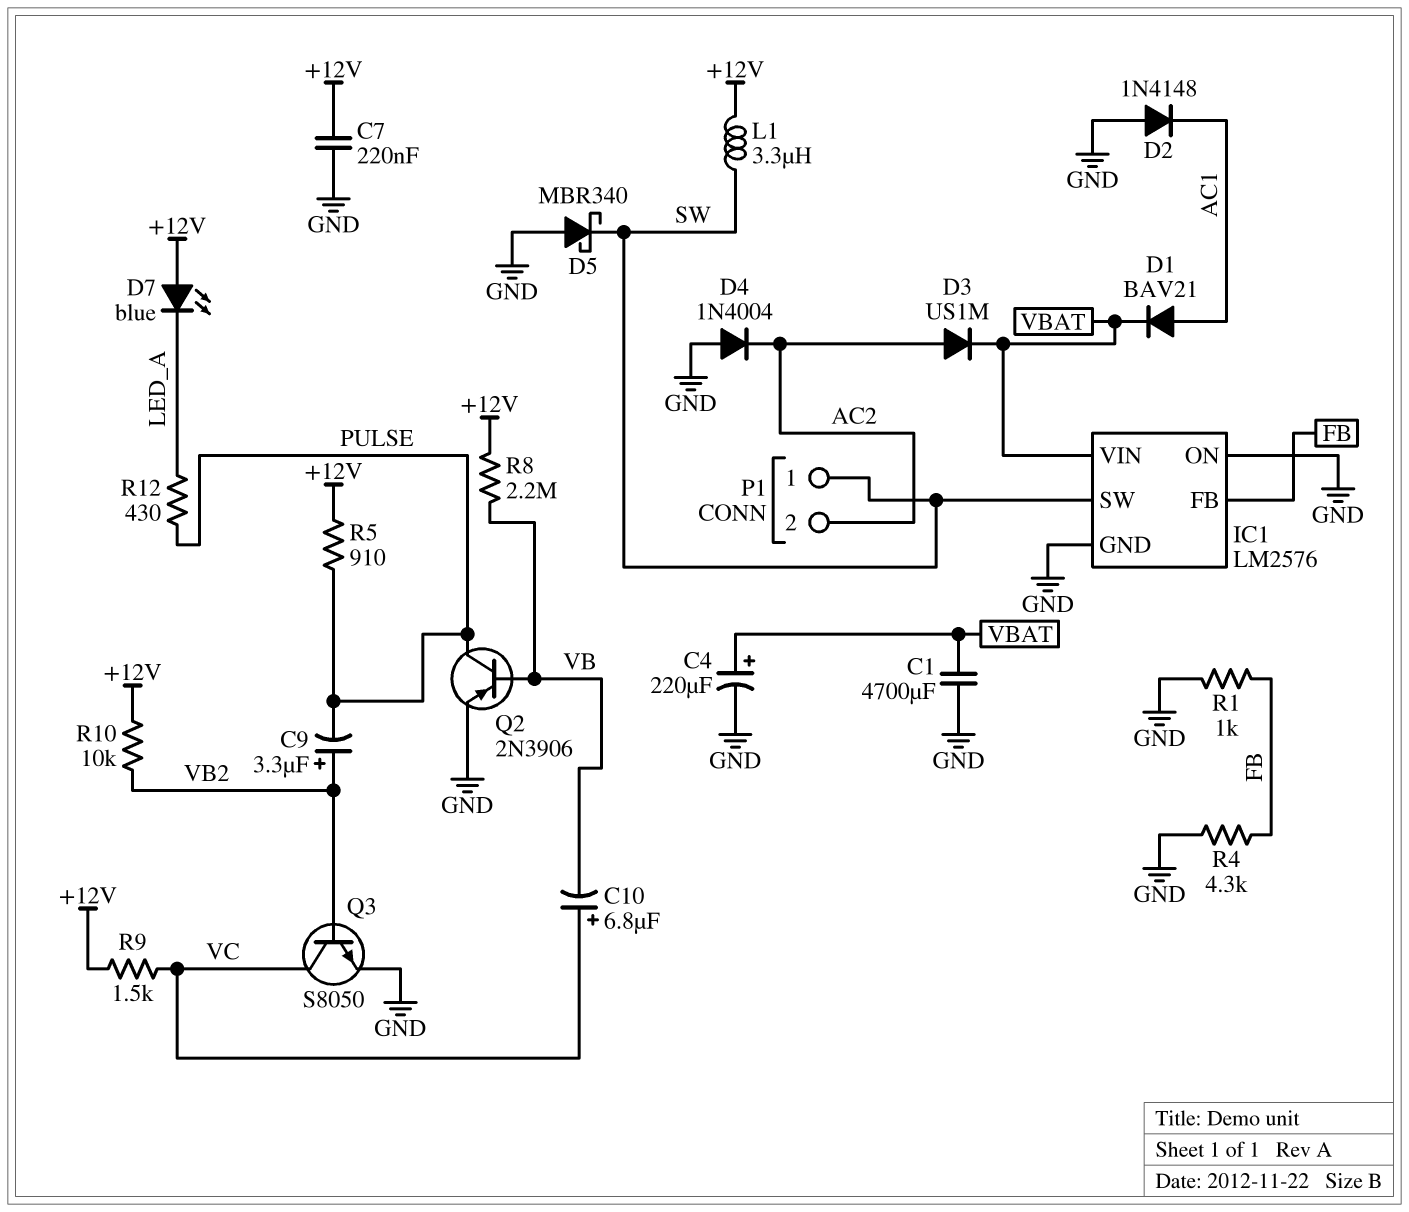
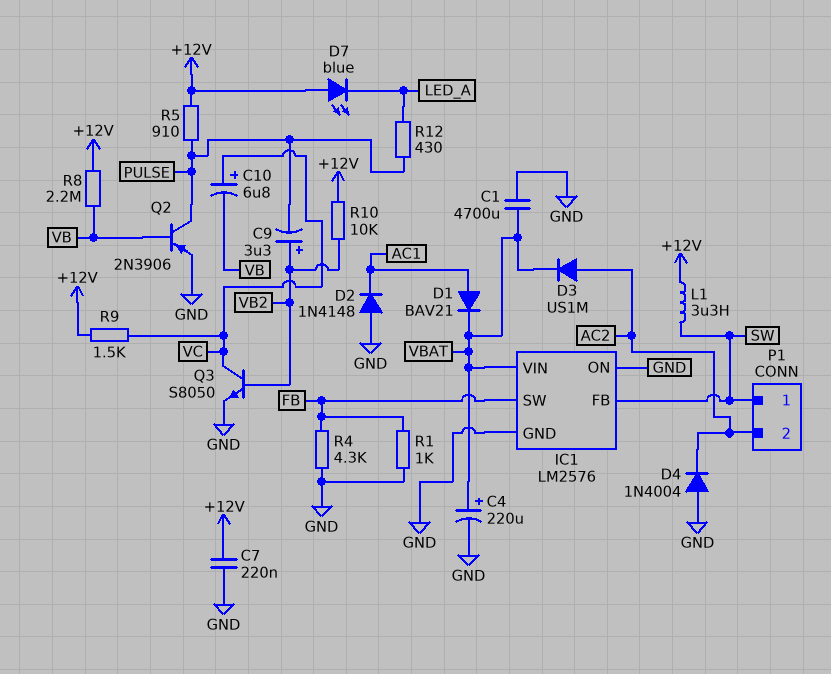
D5: schottky MBR340 (A GND, K SW) -> none
IC1 pin FB: FB -> SW
IC1 pin SW: SW -> FB

